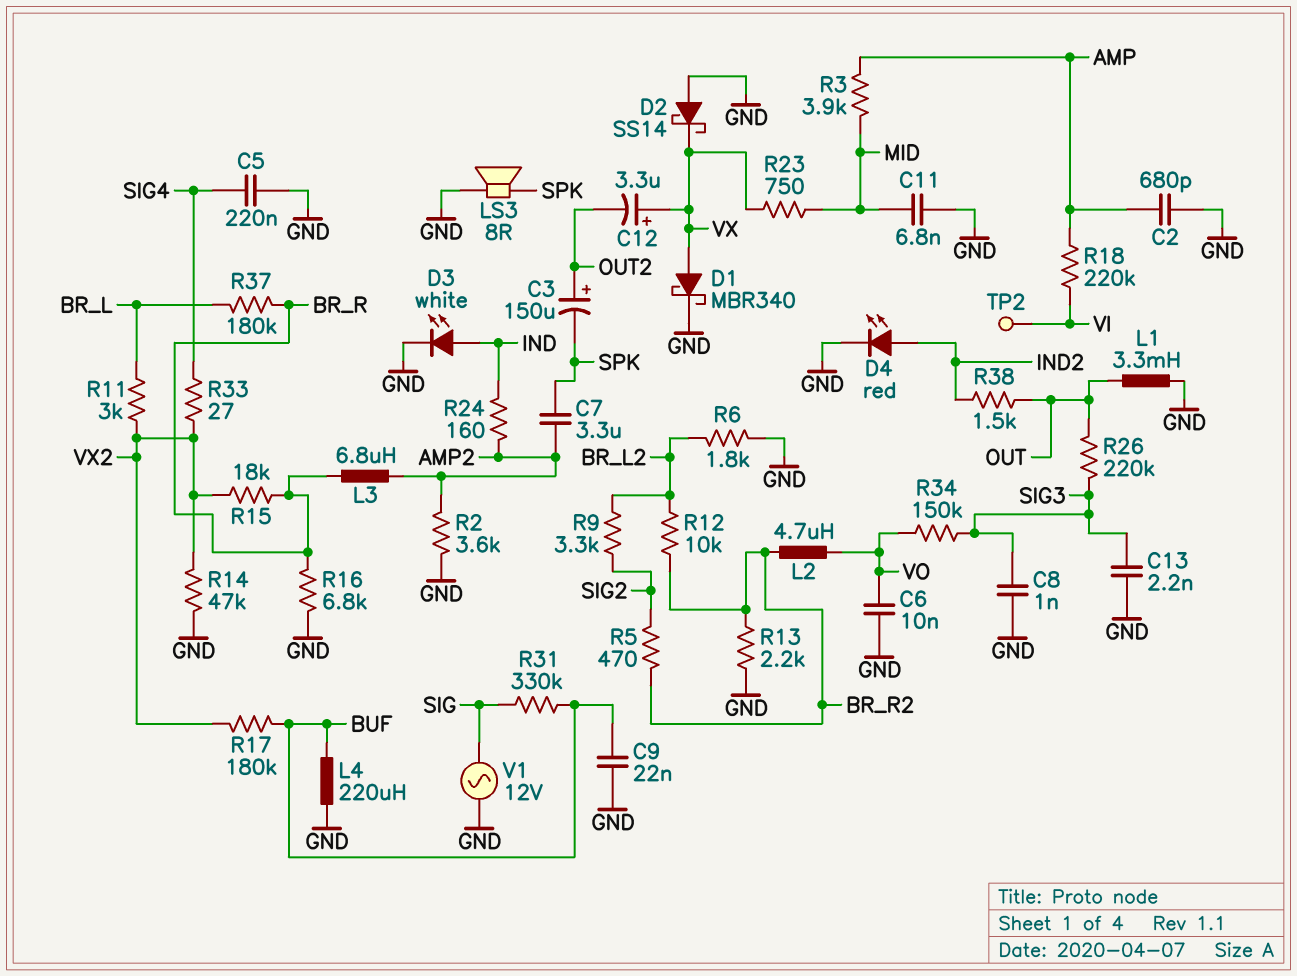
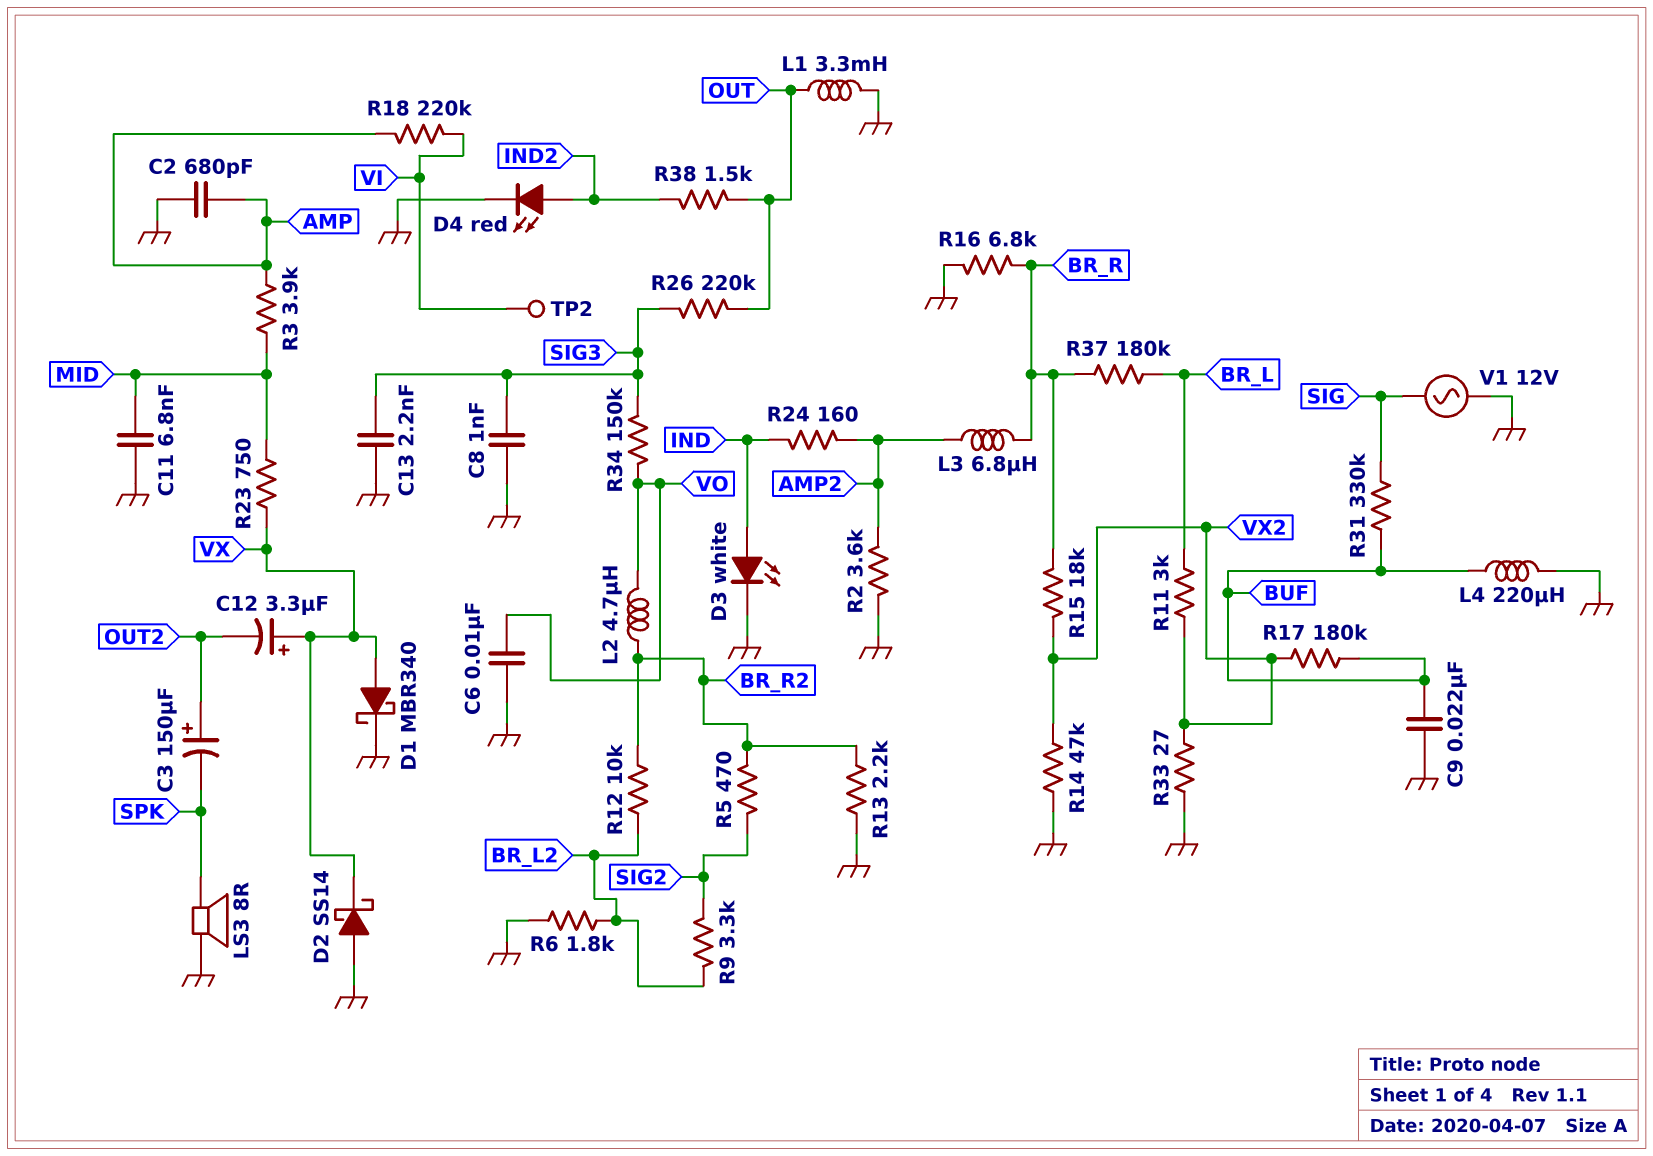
C5: 220nF (GND, SIG4) -> none
C7: 3.3uF (AMP2, SPK) -> none
R33: 27 (SIG4, VX2) -> 27 (GND, VX2)

